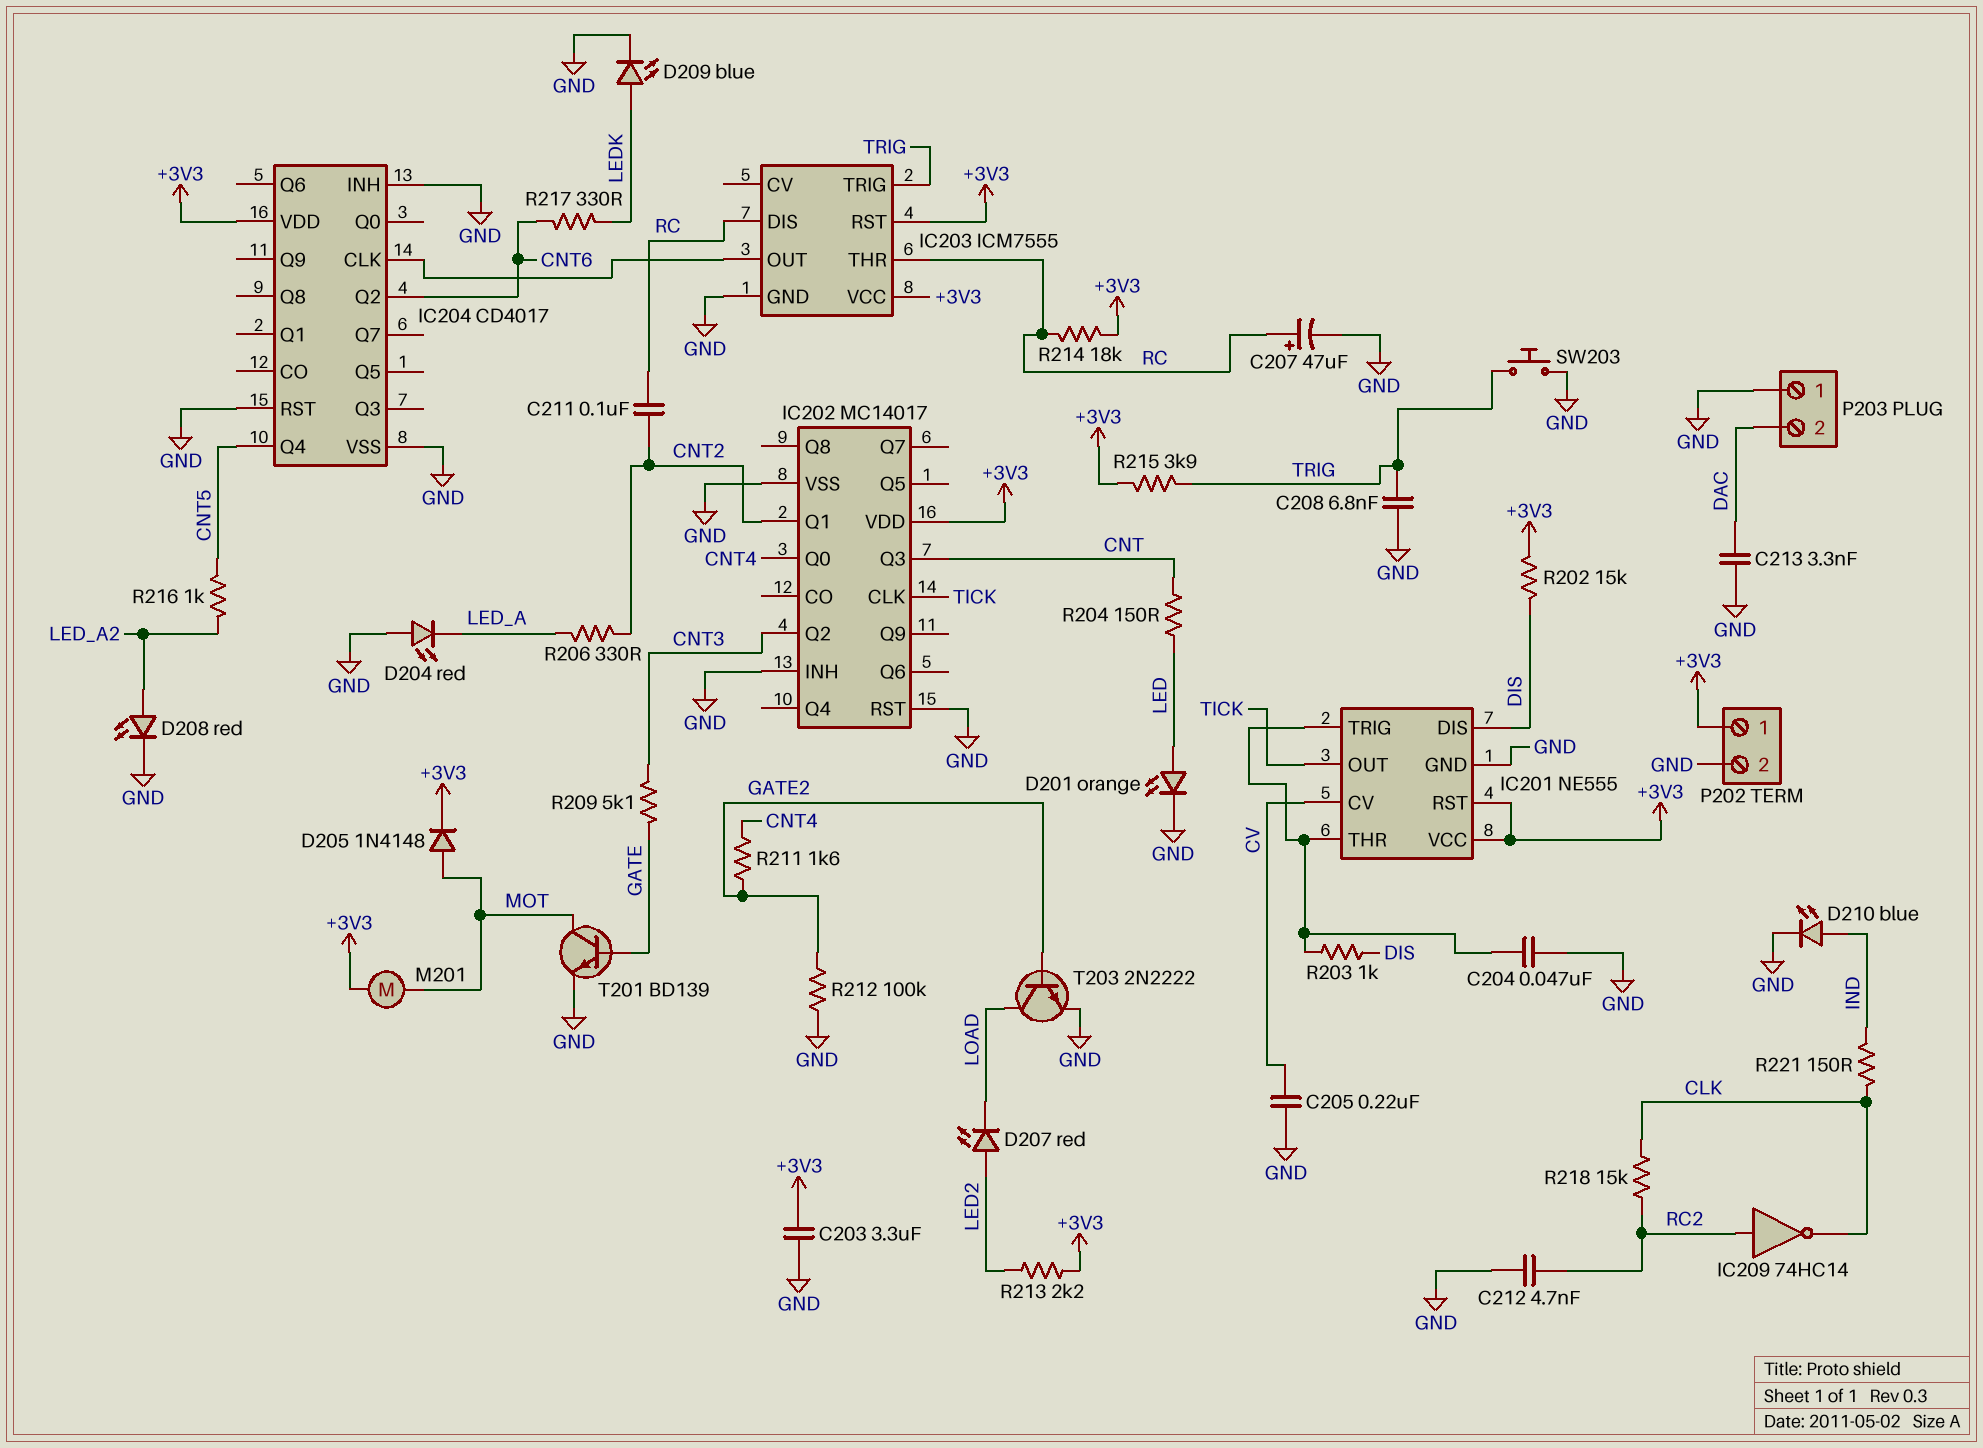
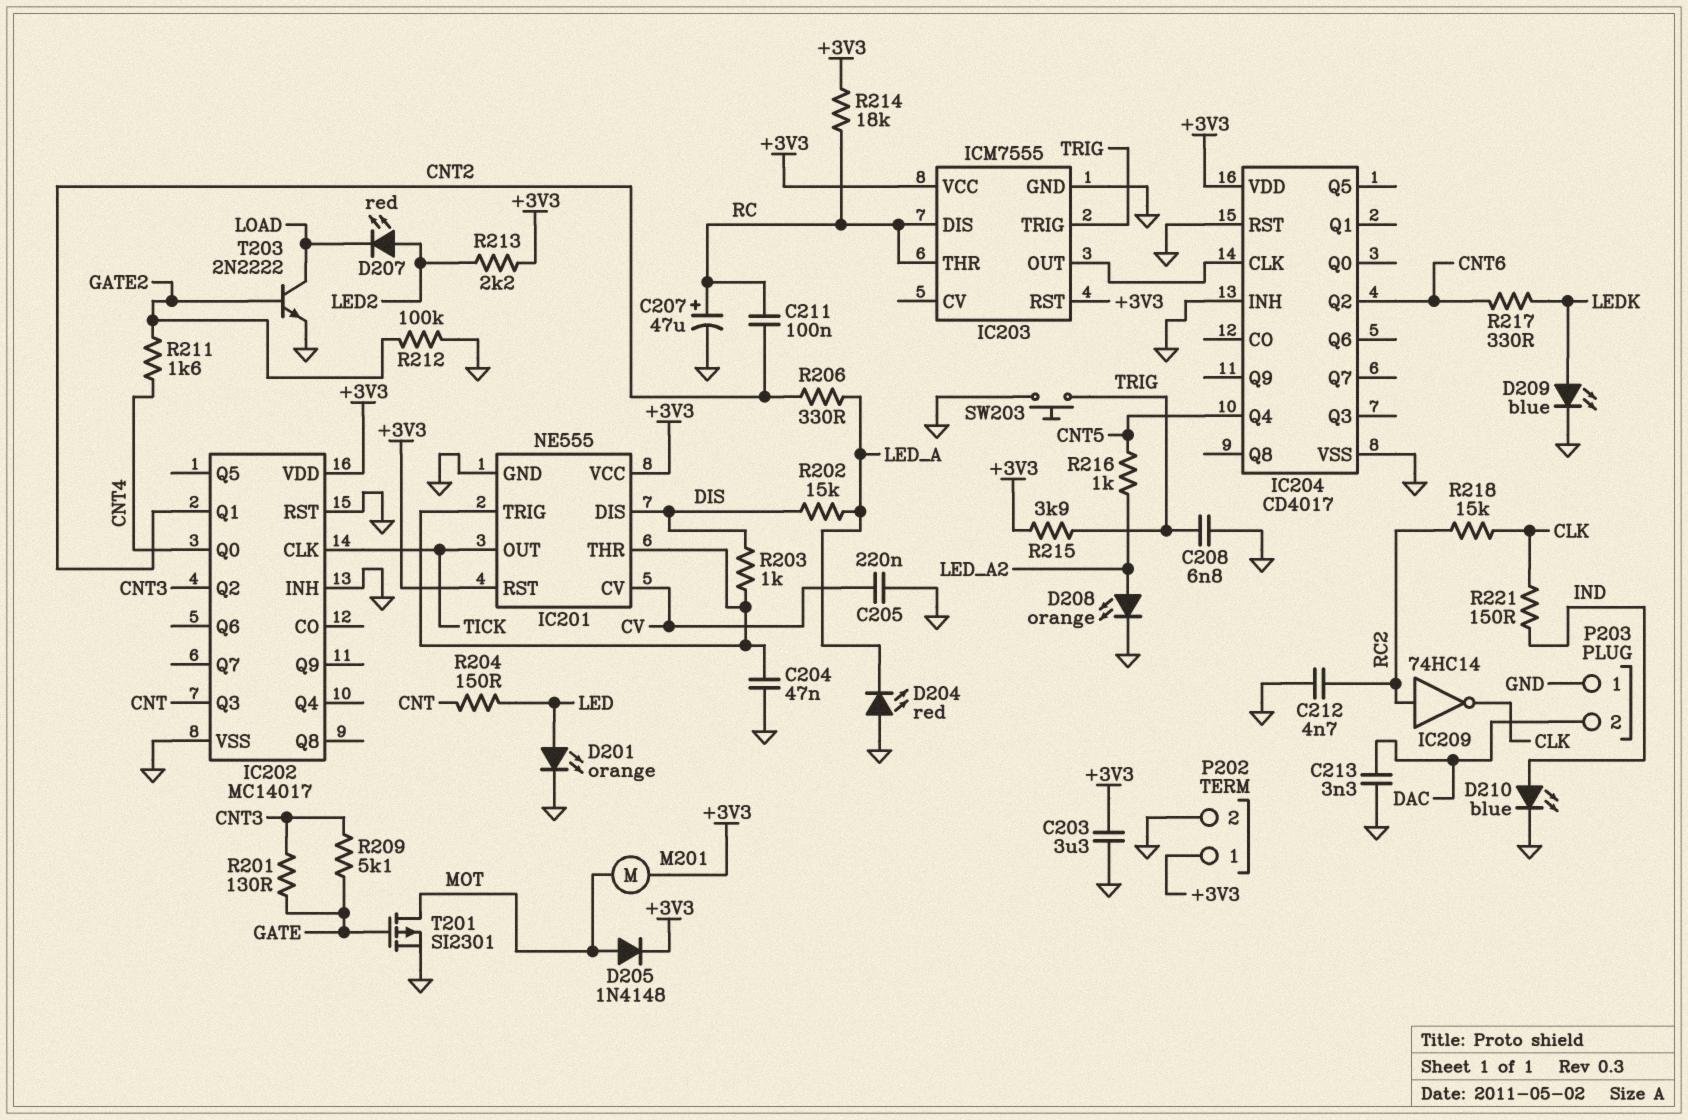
D208: LED red (A LED_A2, K GND) -> LED orange (A LED_A2, K GND)
R201: none -> 130 (CNT3, GATE)
R202: 15k (+3V3, DIS) -> 15k (DIS, LED_A)
T201: NPN BD139 (B GATE, C MOT, E GND) -> PMOS SI2301 (G GATE, D MOT, S GND)

